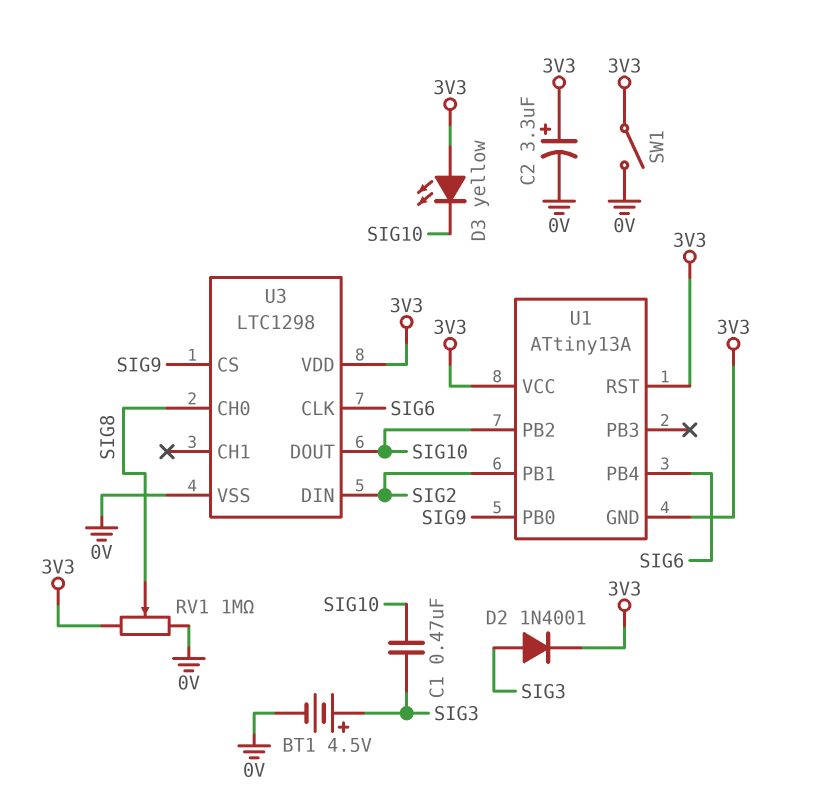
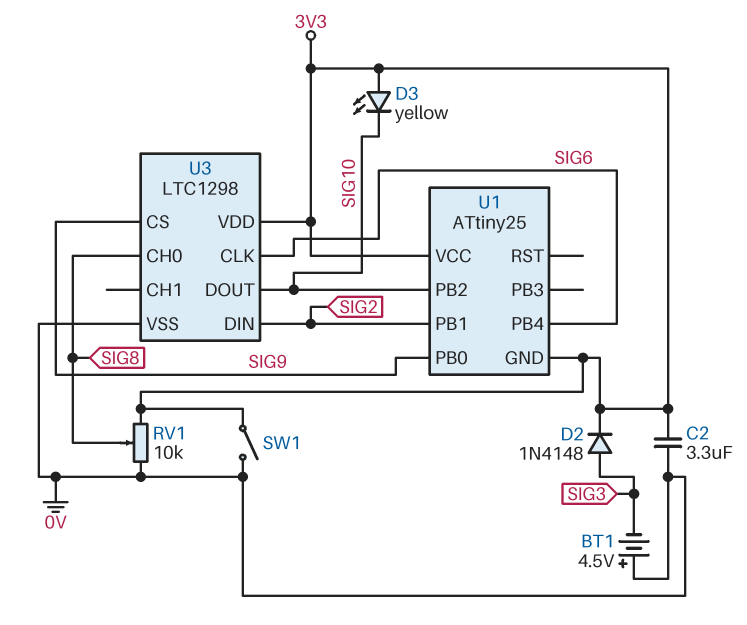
BT1: 4.5V (plus SIG3, minus 0V) -> 4.5V (plus 0V, minus SIG3)
C1: 470nF (SIG3, SIG10) -> none
C2: 3.3uF (plus 3V3, minus 0V) -> 3.3uF (0V, 3V3)
D2: diode 1N4001 (A SIG3, K 3V3) -> diode 1N4148 (A SIG3, K 3V3)
RV1: 1M (0V, 3V3, wiper SIG8) -> 10k (0V, 3V3, wiper SIG8)
U1: ATtiny13A -> ATtiny25
U1 pin RST: 3V3 -> none

